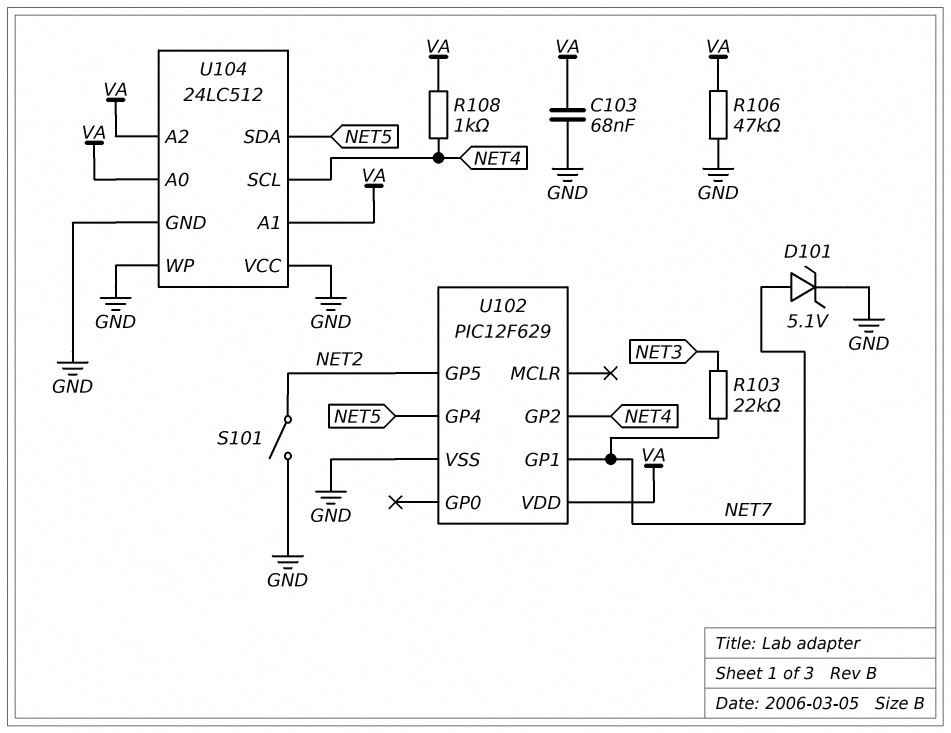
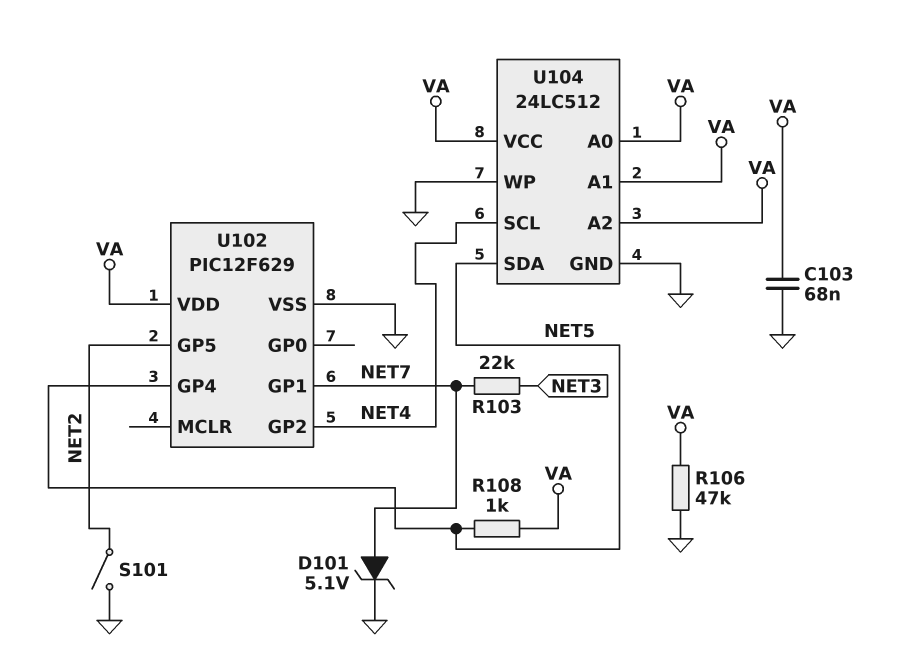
R108: 1k (NET4, VA) -> 1k (NET5, VA)
U104 pin VCC: GND -> VA

